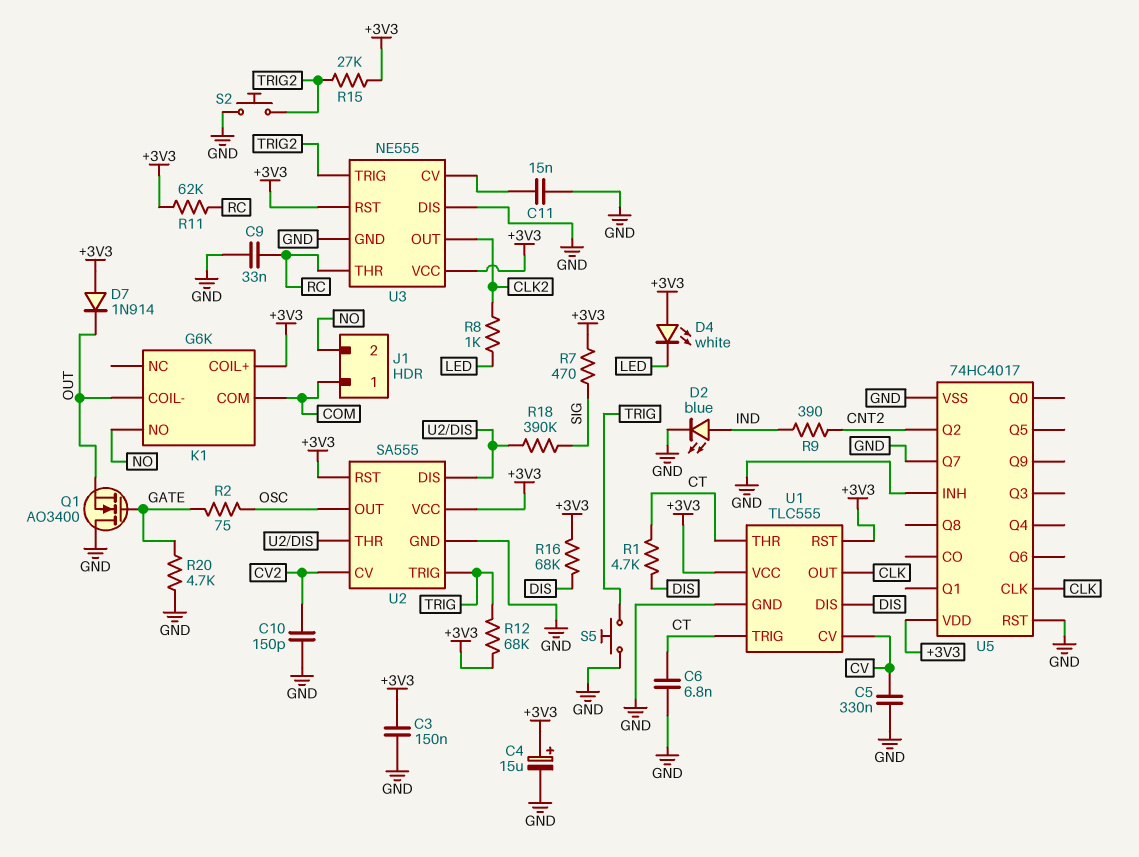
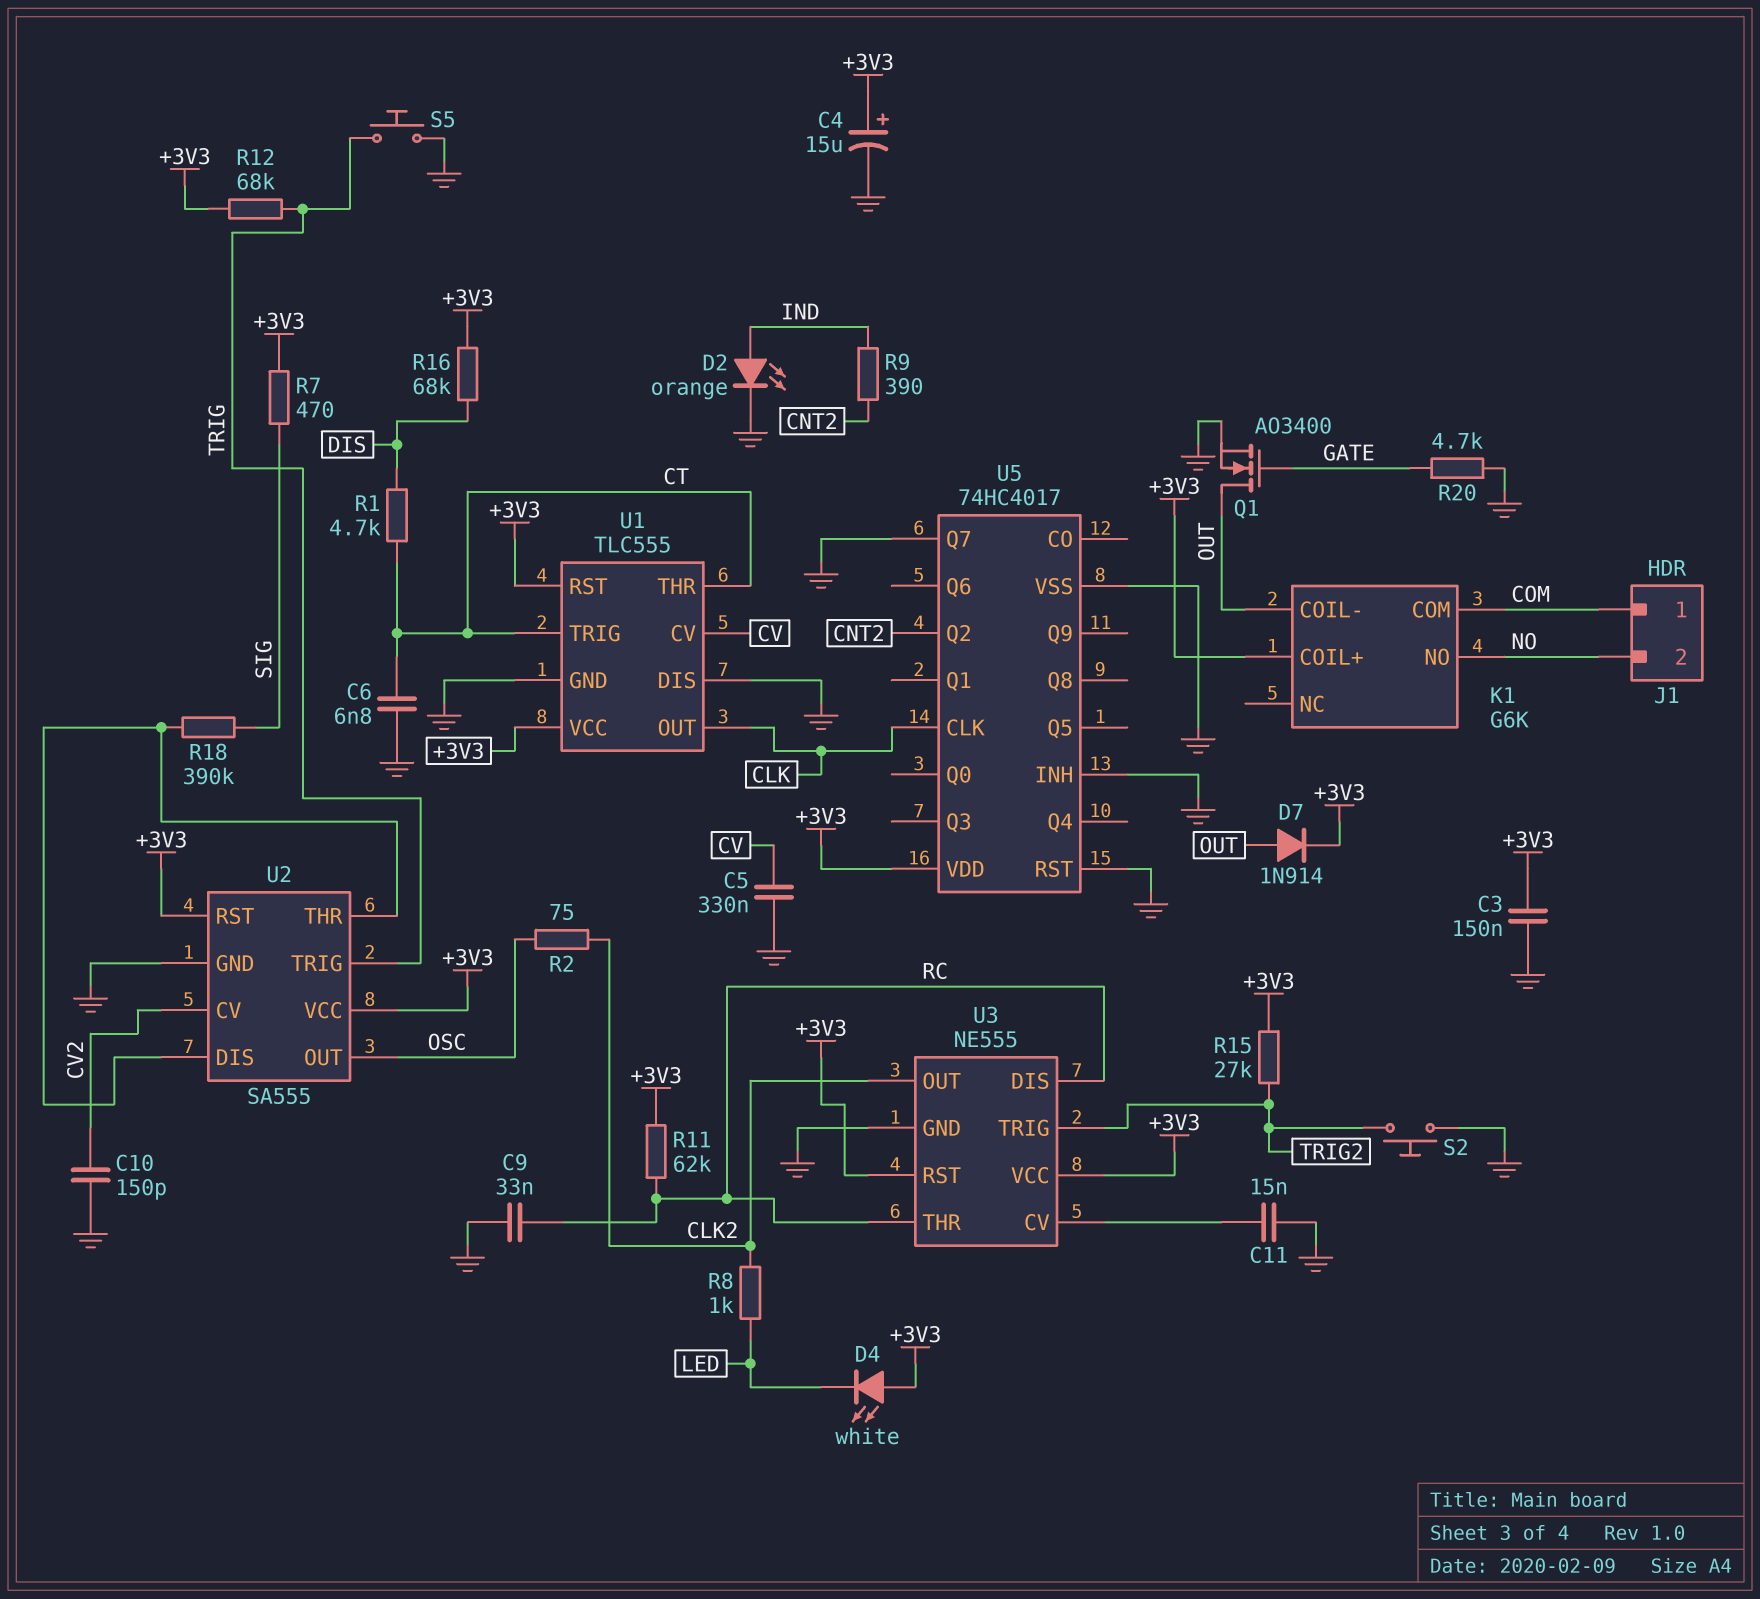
D2: LED blue (A IND, K GND) -> LED orange (A IND, K GND)
D7: diode 1N914 (A +3V3, K OUT) -> diode 1N914 (A OUT, K +3V3)
Q1: NMOS AO3400 (G GATE, D GND, S OUT) -> NMOS AO3400 (G GATE, D OUT, S GND)
R2: 75 (GATE, OSC) -> 75 (CLK2, OSC)
U1 pin DIS: DIS -> GND
U3 pin DIS: GND -> RC

